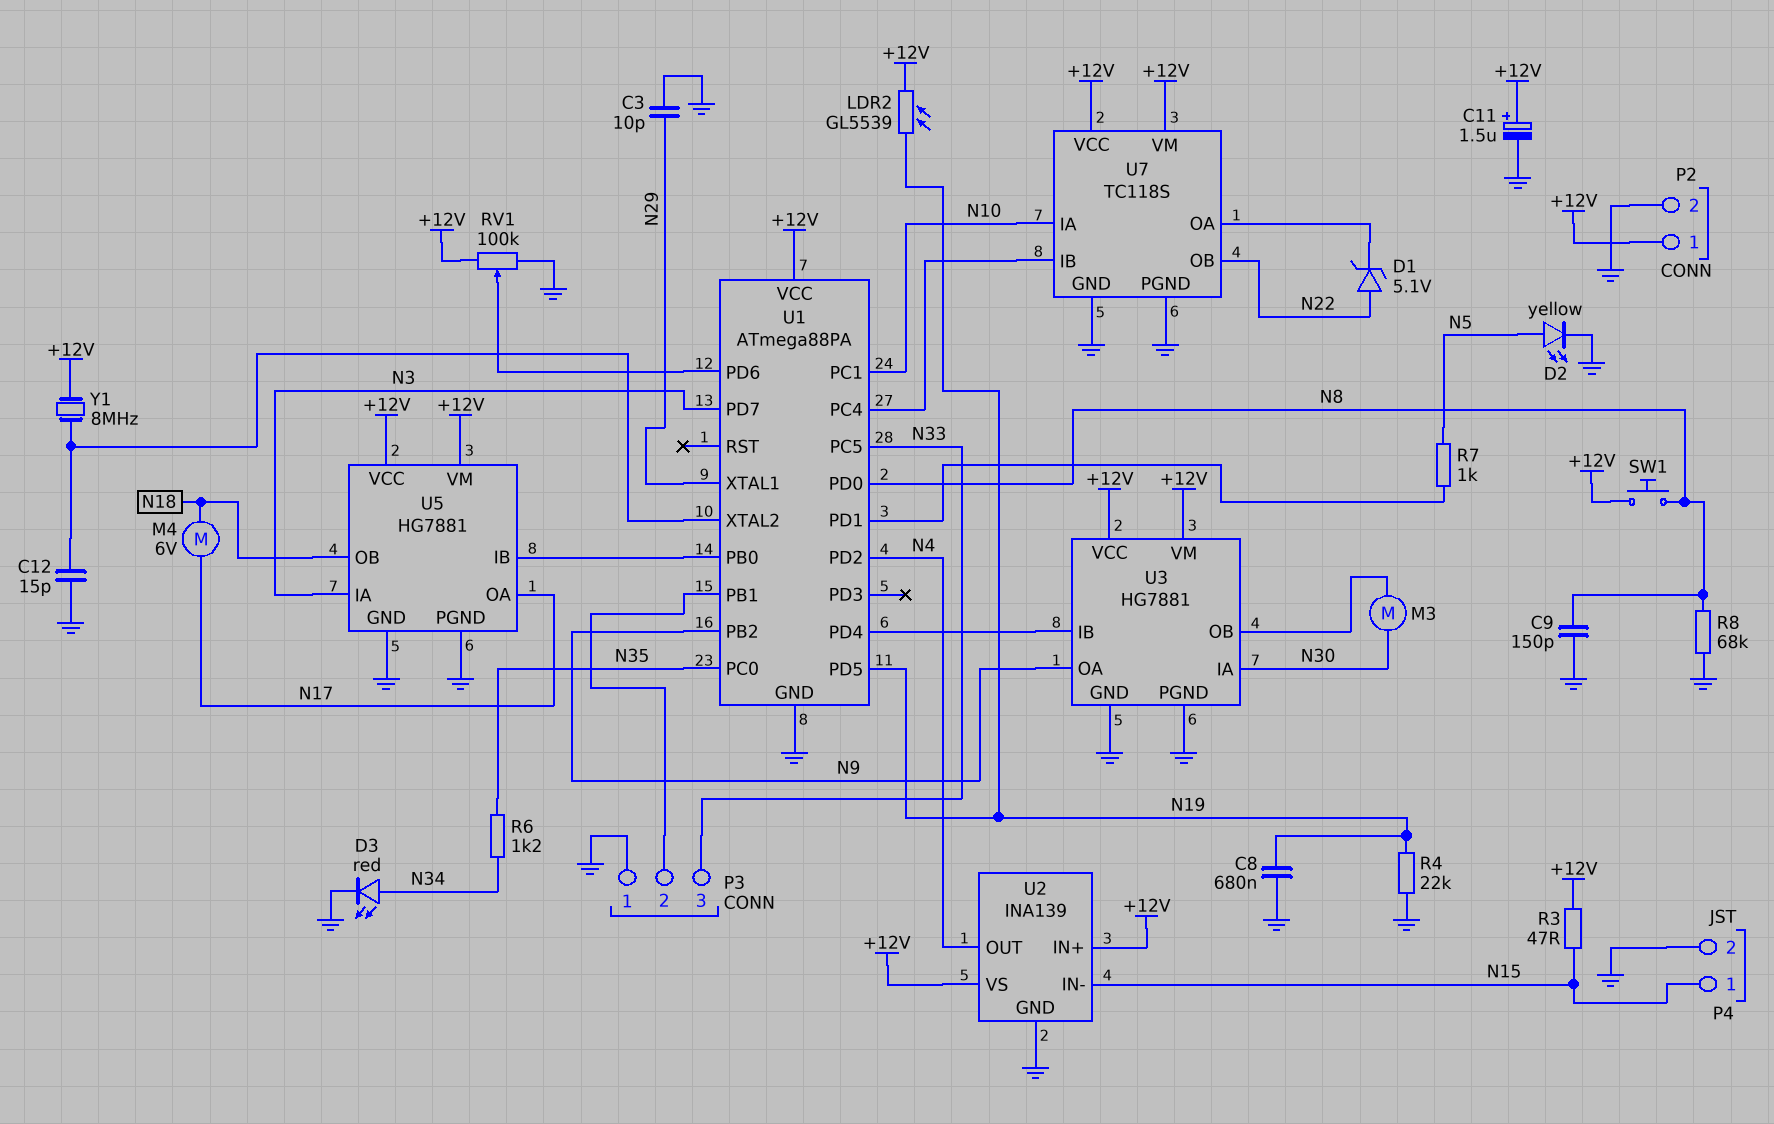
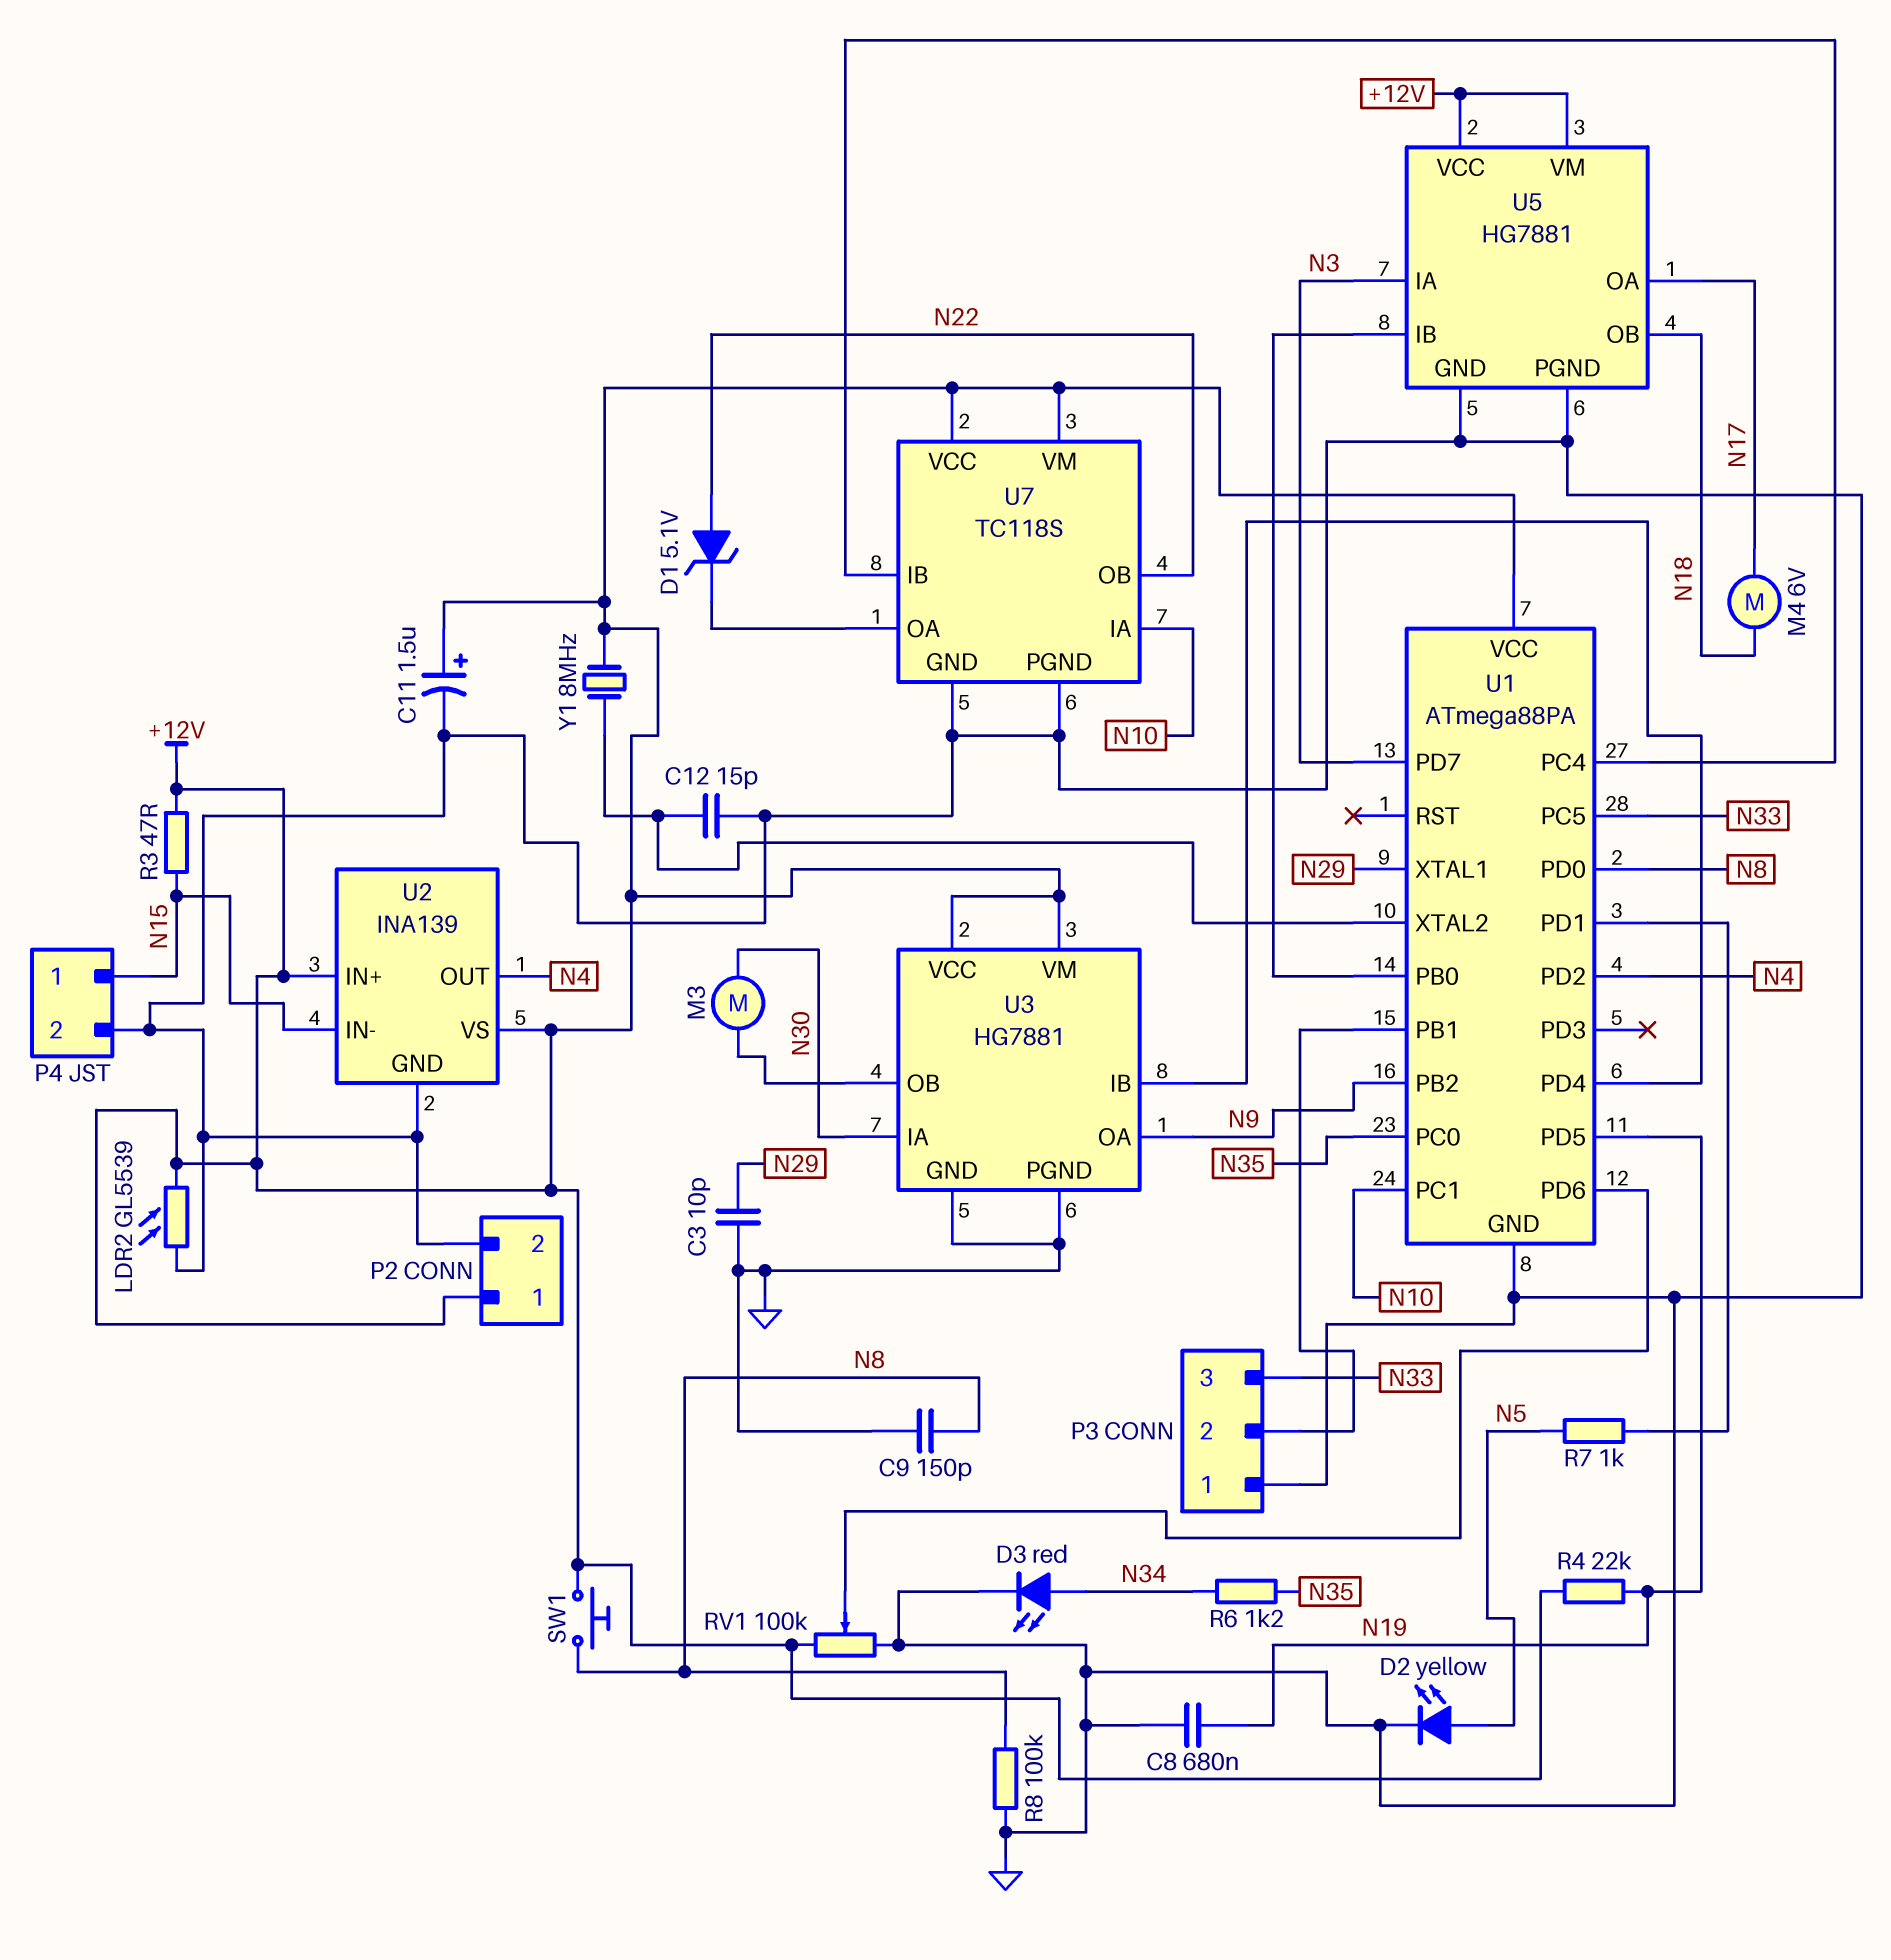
LDR2: GL5539 (+12V, N19) -> GL5539 (+12V, GND)
R4: 22k (GND, N19) -> 22k (+12V, N19)
R8: 68k (GND, N8) -> 100k (GND, N8)

